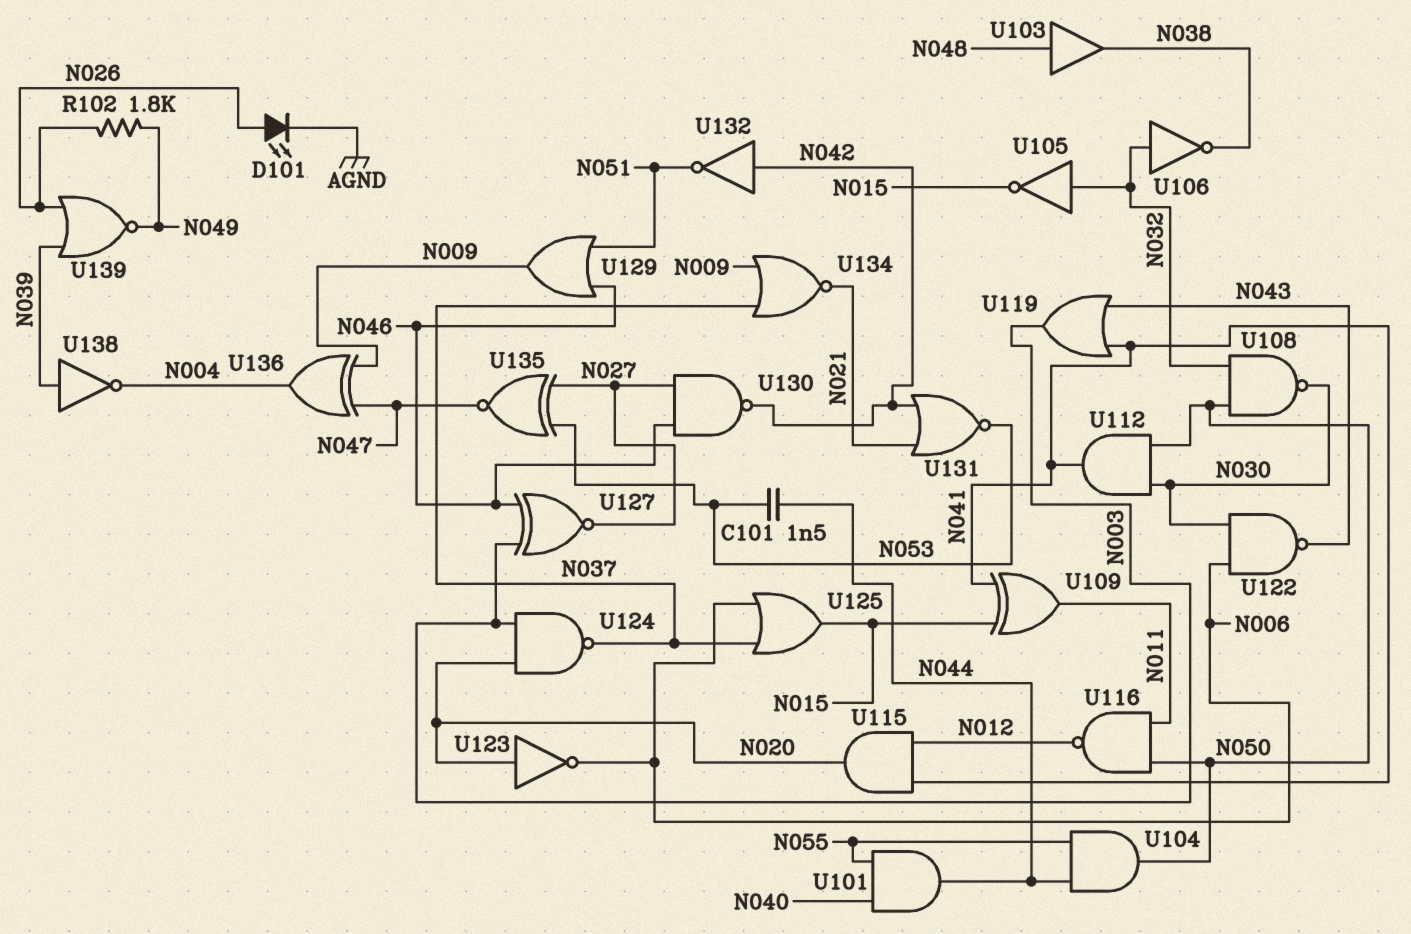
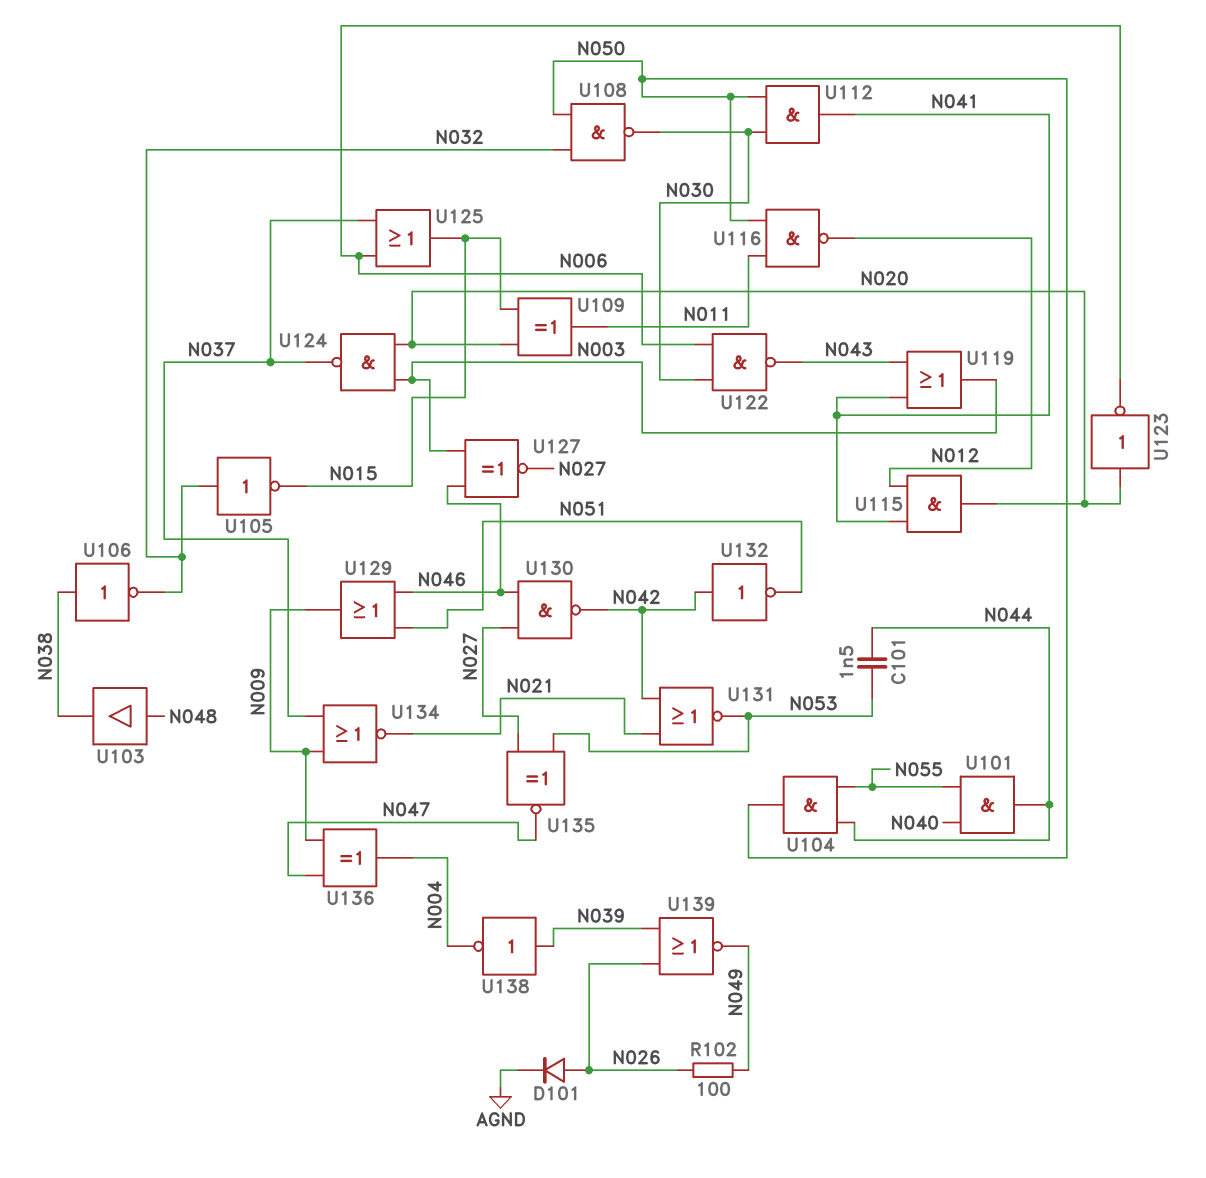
D101: LED (A N026, K AGND) -> diode (A N026, K AGND)
R102: 1.8k (N026, N049) -> 100 (N026, N049)
U106: NOT (in N032, out N038) -> NOT (in N038, out N032)
U109: XOR (in N015, in N041, out N011) -> XOR (in N015, in N020, out N011)

